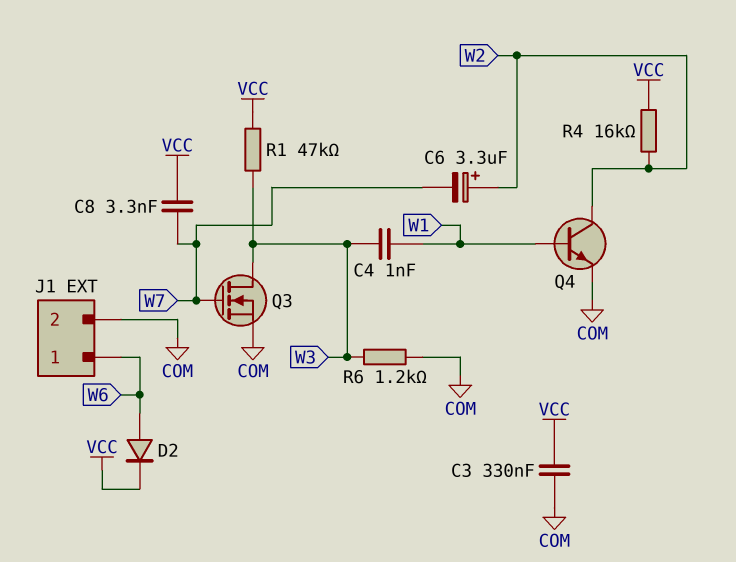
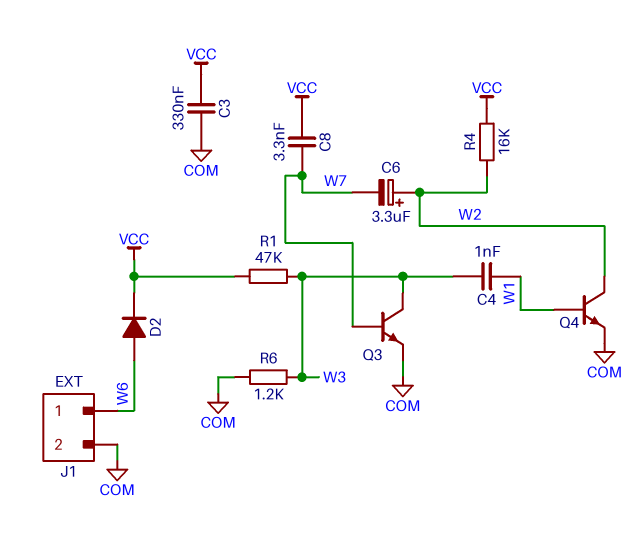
Q3: NMOS (G W7, D W3, S COM) -> NPN (B W7, C W3, E COM)

